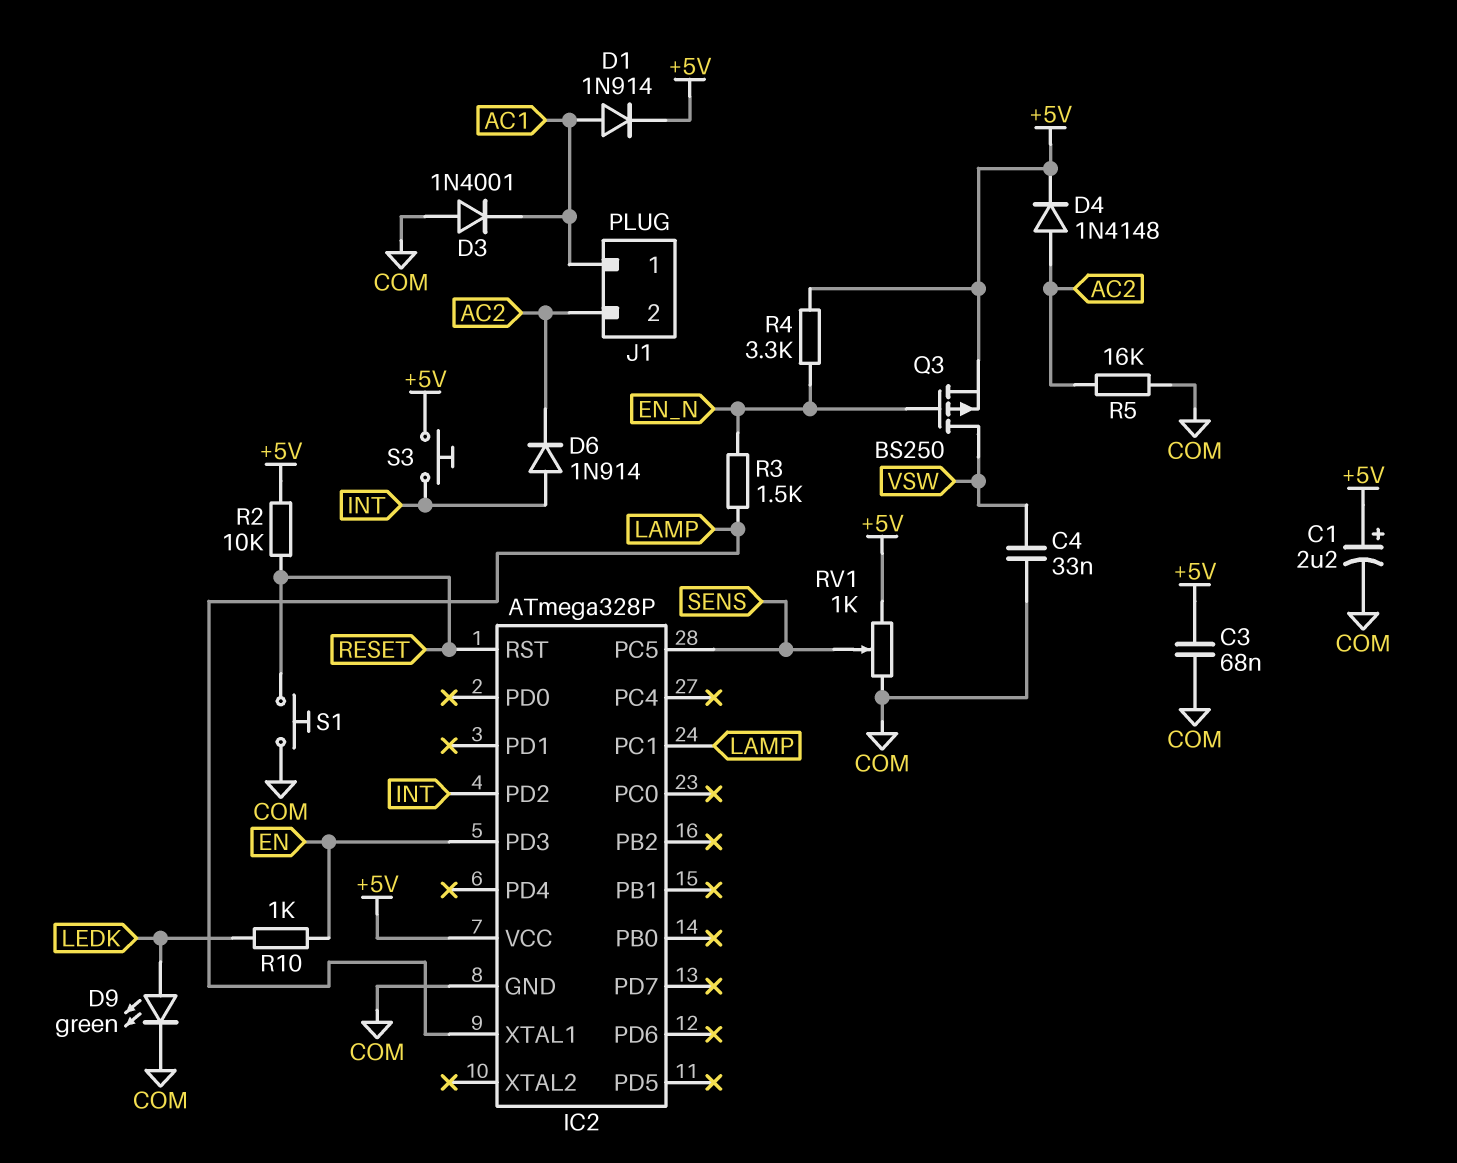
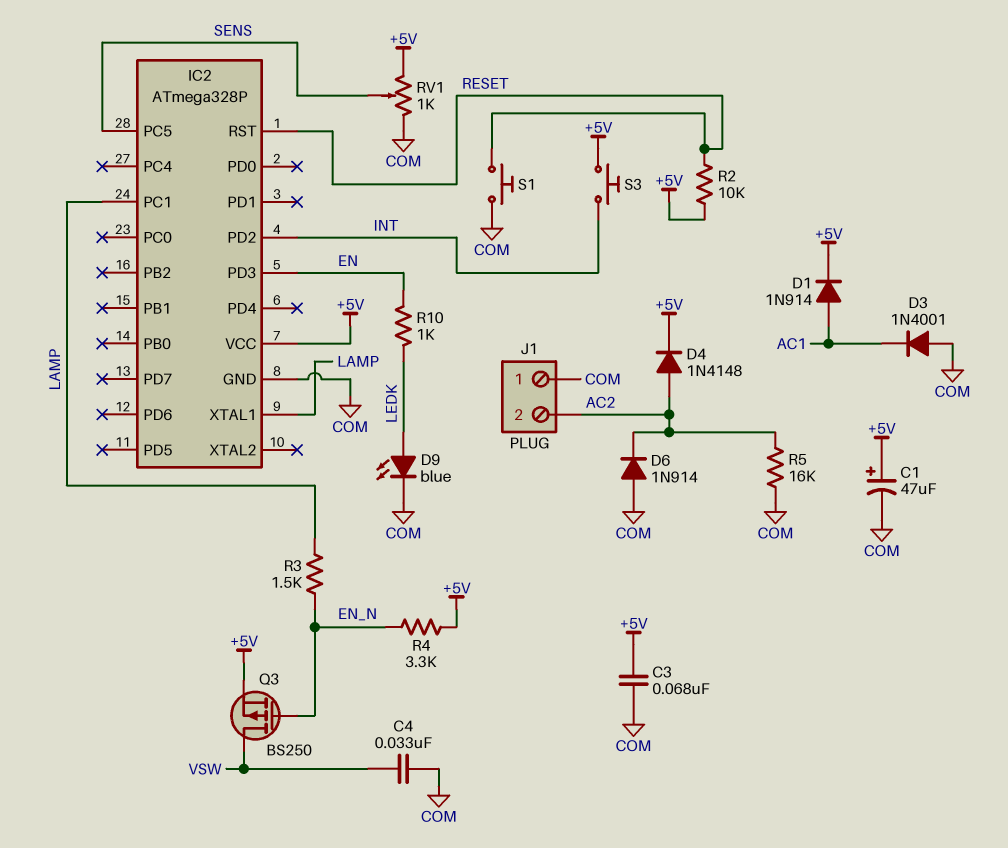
C1: 2.2uF (plus +5V, minus COM) -> 47uF (plus +5V, minus COM)
D6: diode 1N914 (A INT, K AC2) -> diode 1N914 (A COM, K AC2)
D9: LED green (A LEDK, K COM) -> LED blue (A LEDK, K COM)
J1 pin 1: AC1 -> COM

